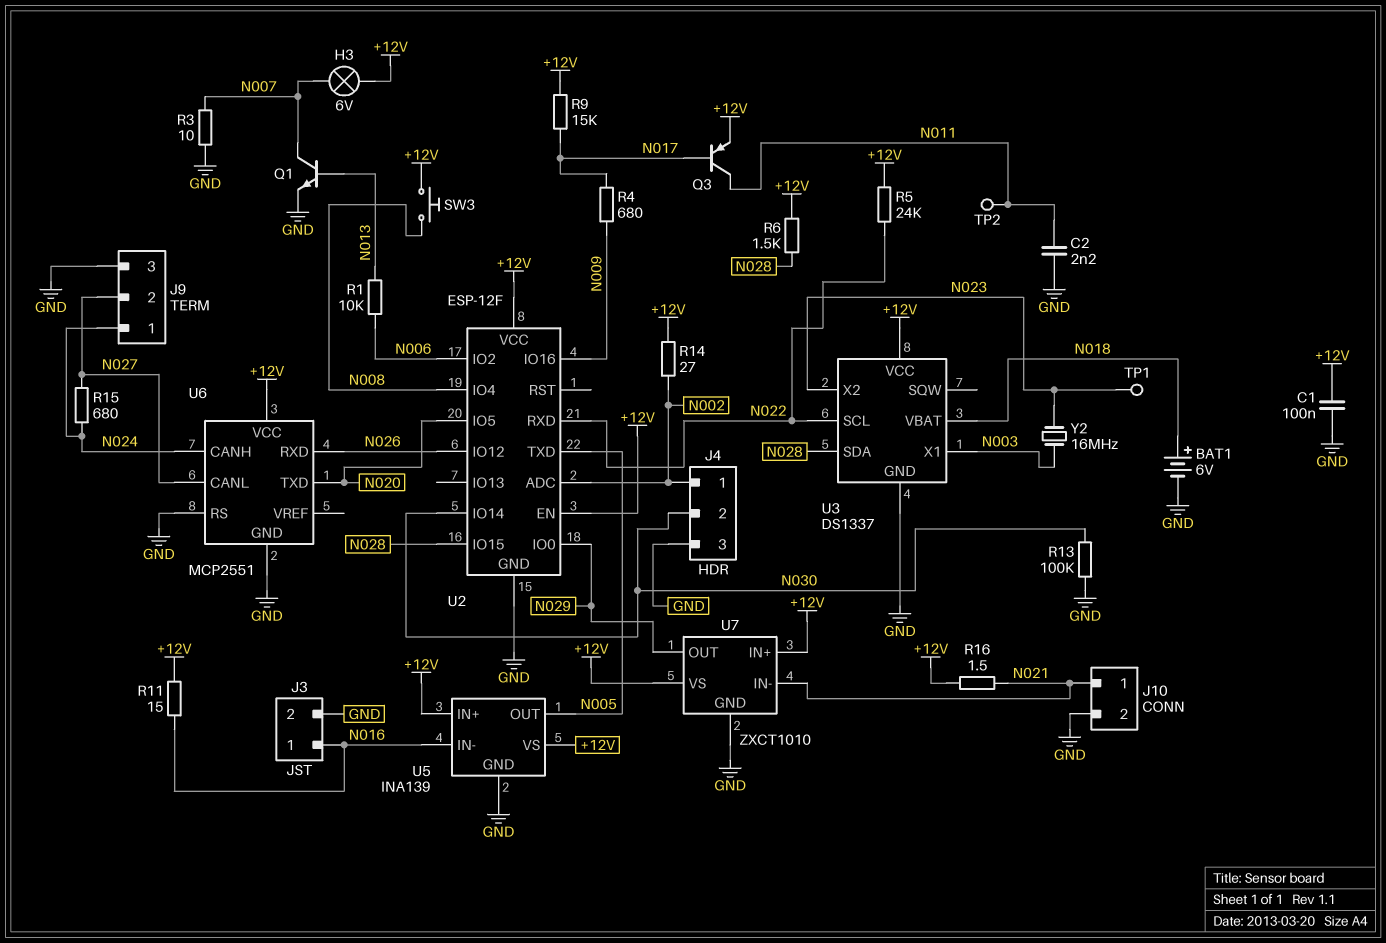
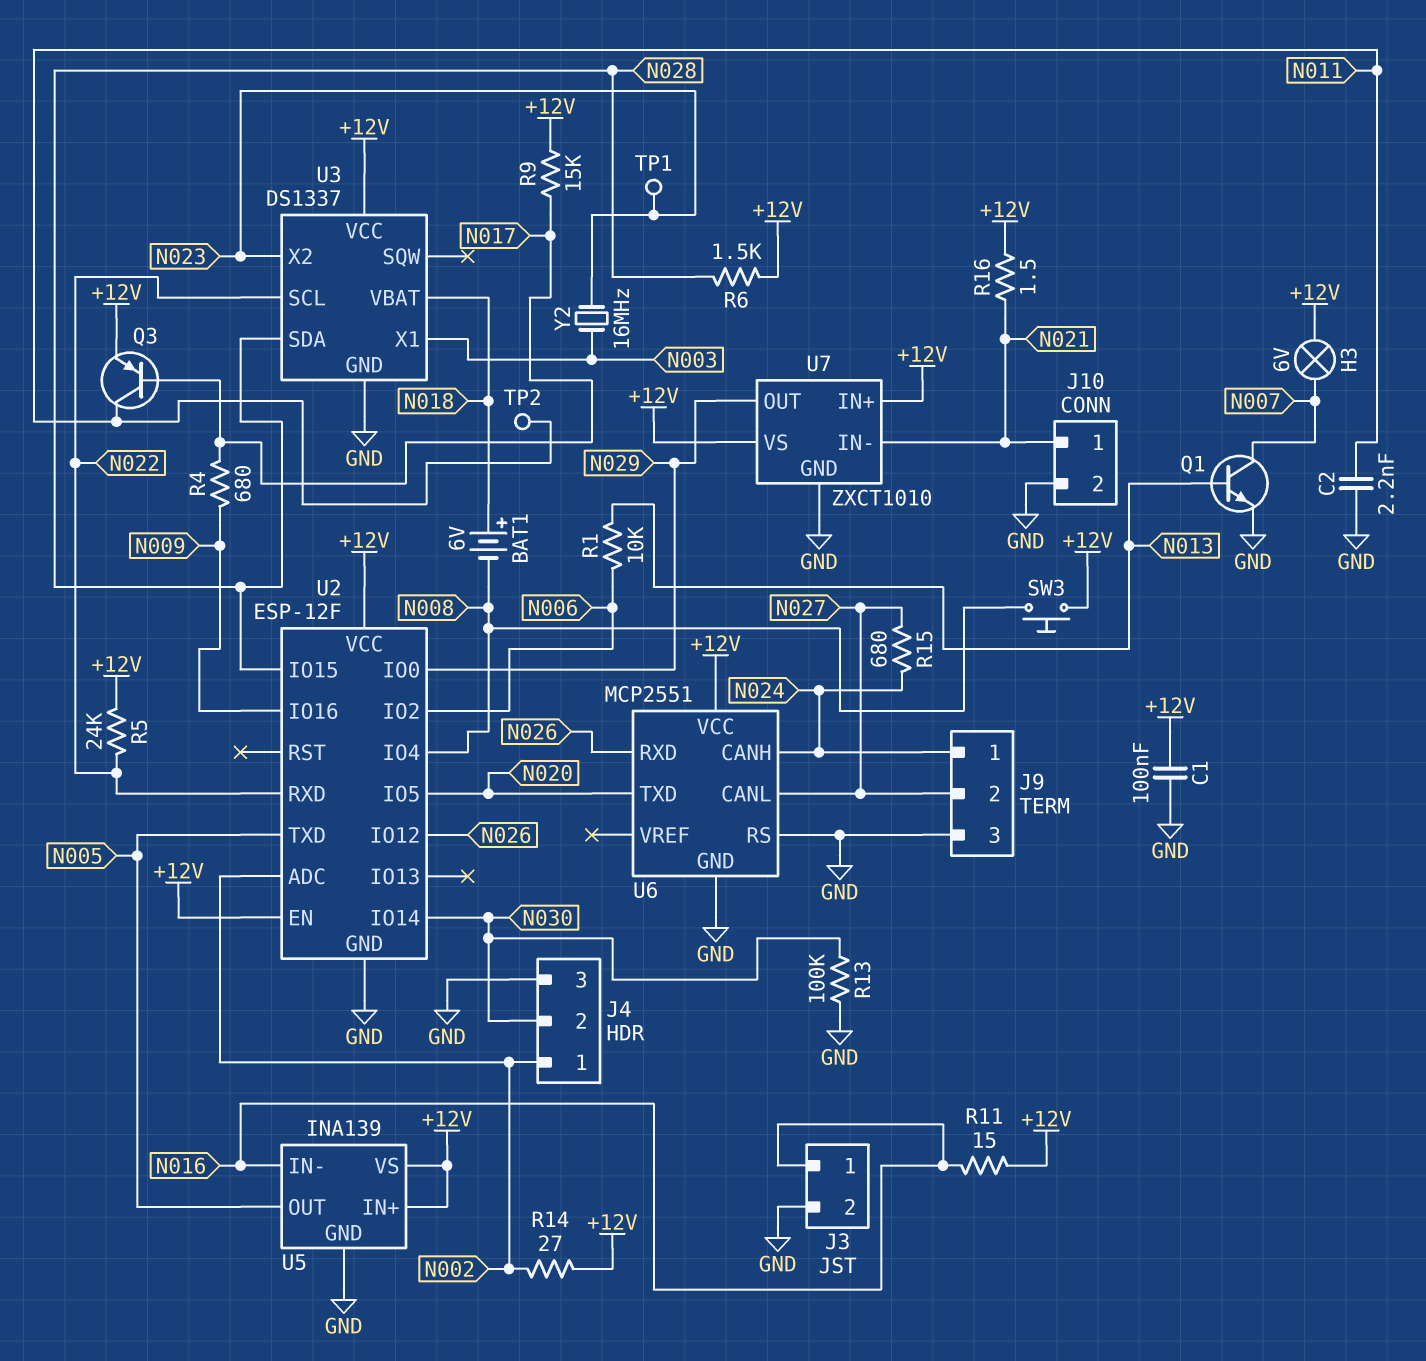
BAT1: 6V (plus N018, minus GND) -> 6V (plus N018, minus N008)
R3: 10 (GND, N007) -> none

